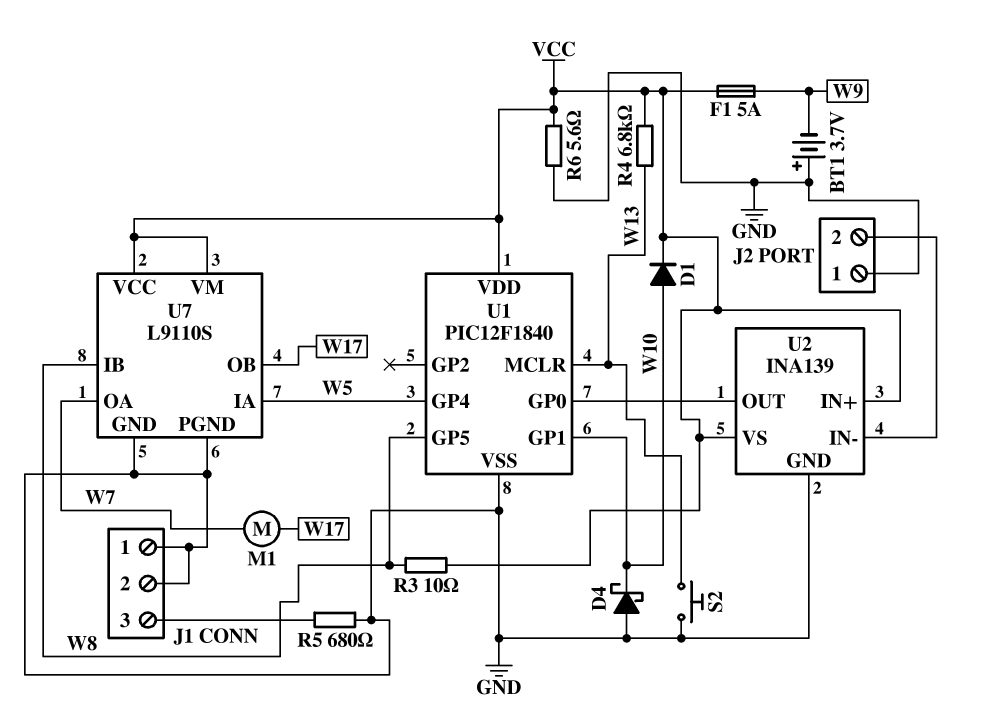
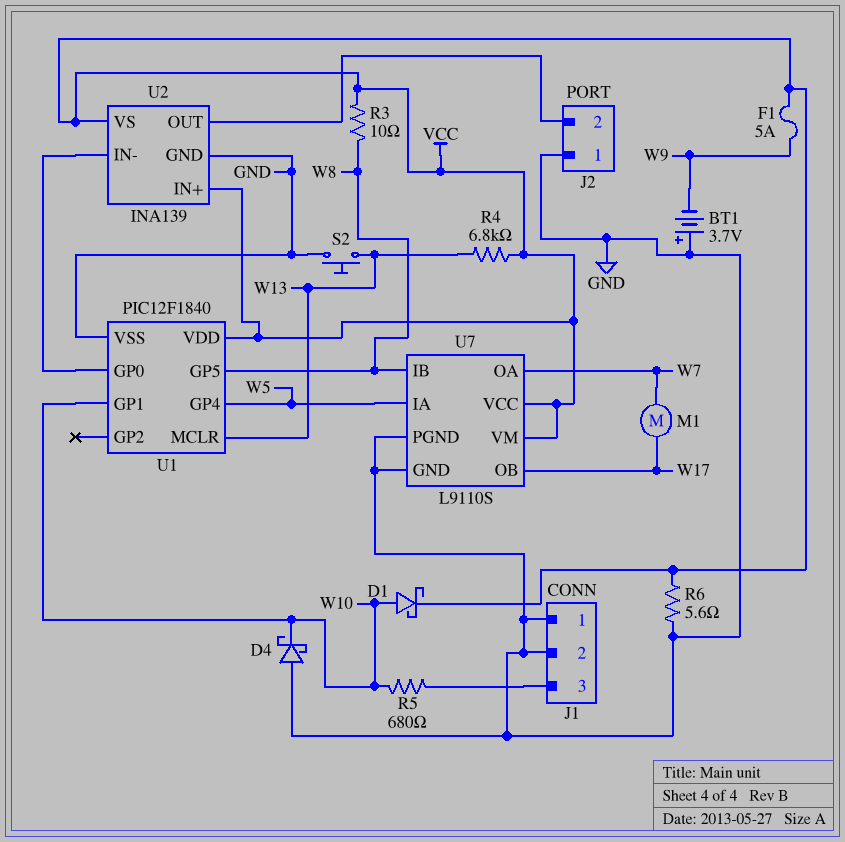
D1: diode (A W10, K VCC) -> schottky (A W10, K VCC)
R5: 680 (GND, J1/3) -> 680 (J1/3, W10)
U2 pin IN-: J2/2 -> U1/GP0
U2 pin OUT: U1/GP0 -> J2/2

